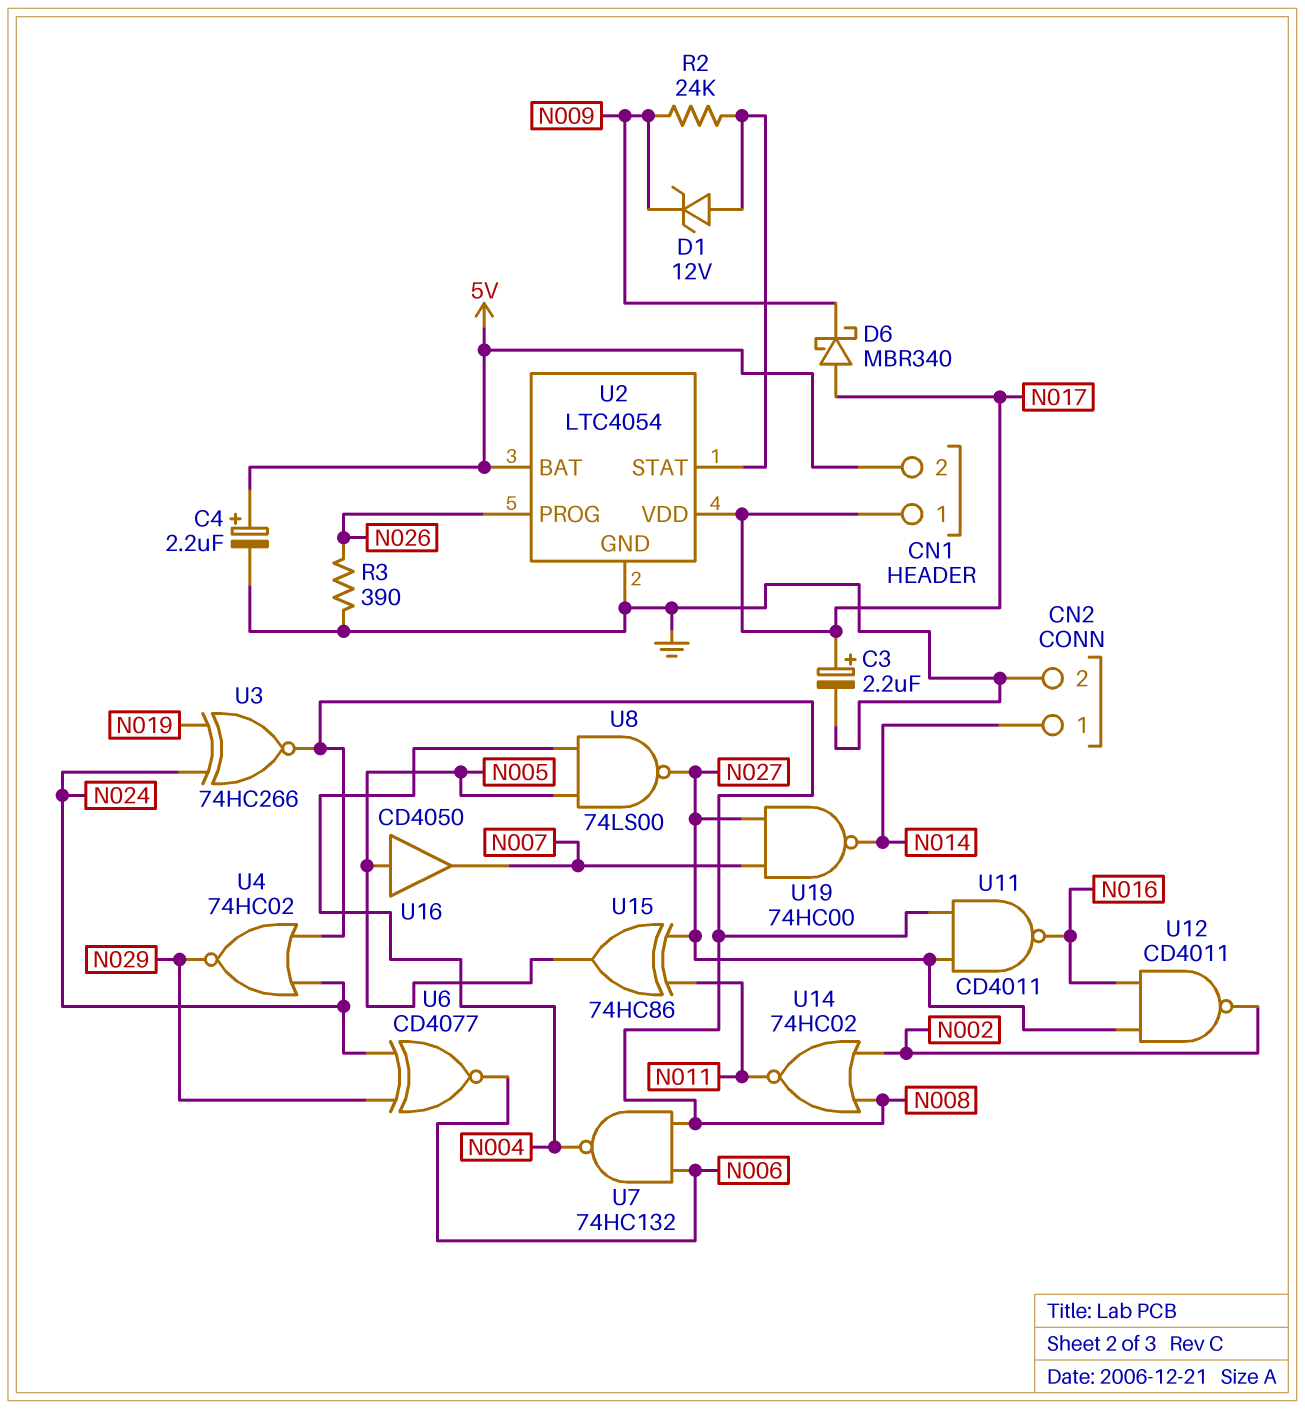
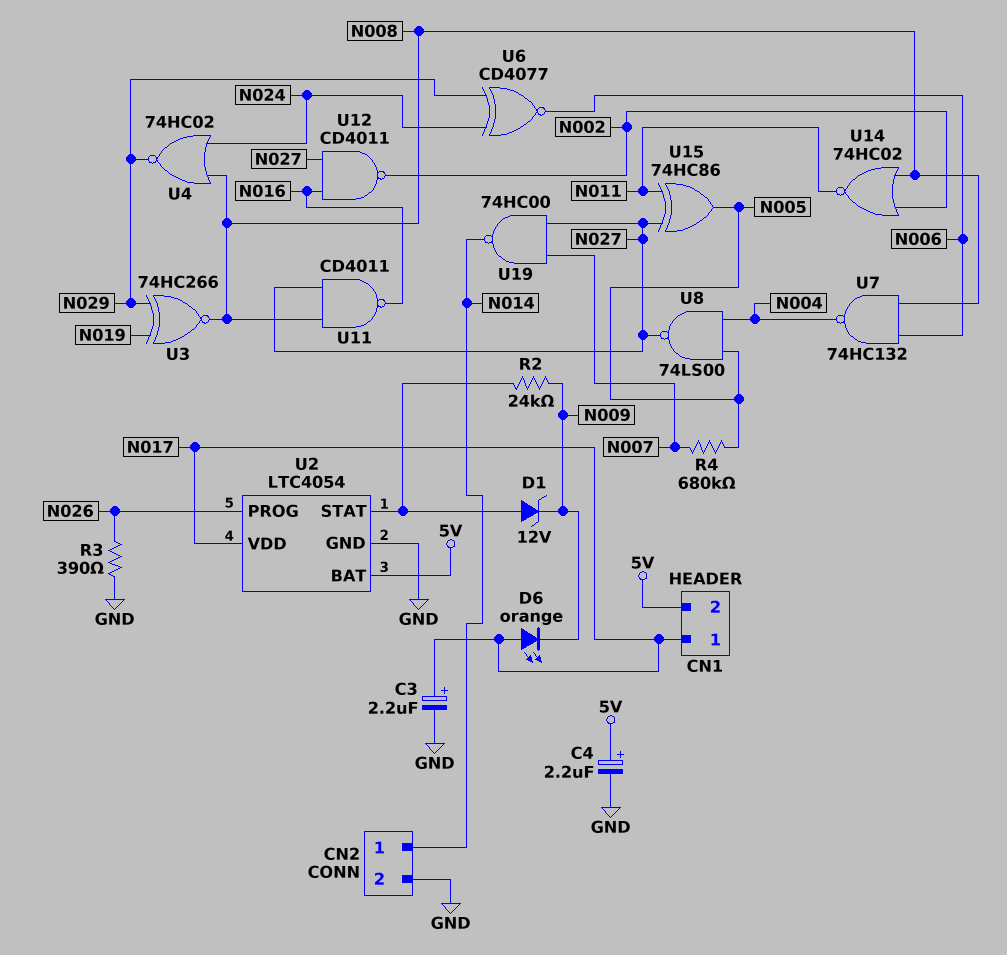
D6: schottky MBR340 (A N017, K N009) -> LED orange (A N017, K N009)
R4: none -> 680k (N005, N007)
U3: XNOR 74HC266 (in N019, in N024, out N008) -> XNOR 74HC266 (in N019, in N029, out N008)
U16: buffer CD4050 (in N005, out N007) -> none

